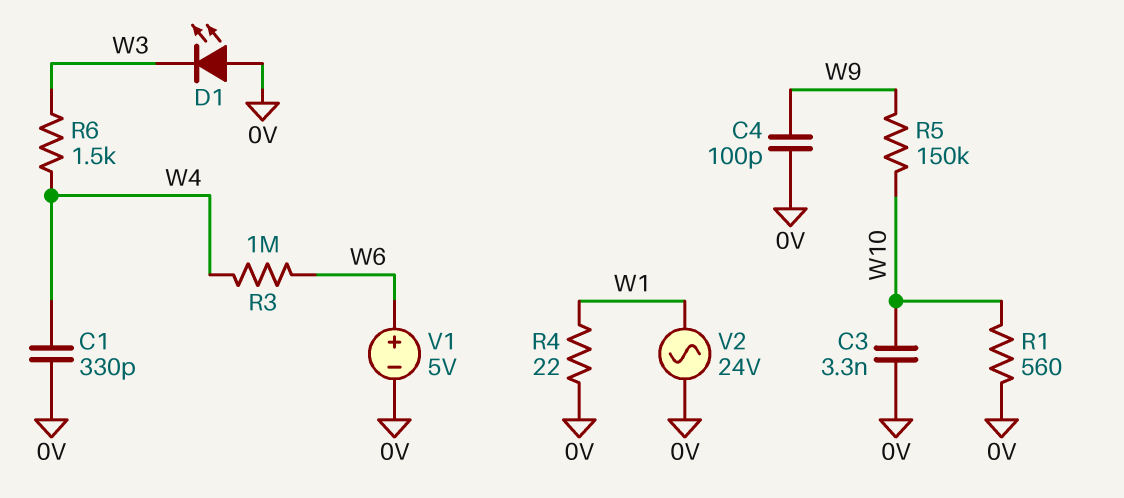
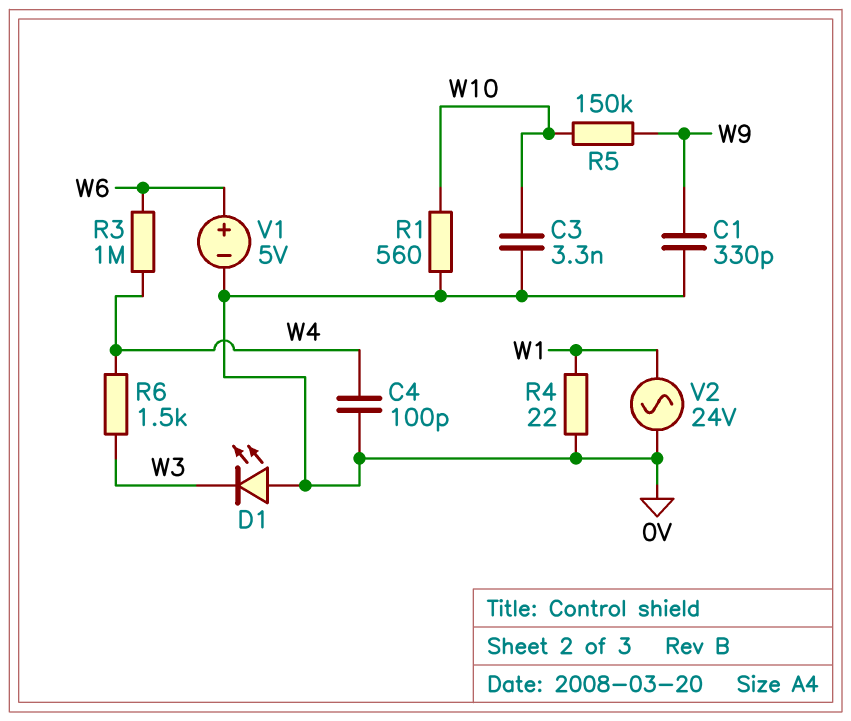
C1: 330pF (0V, W4) -> 330pF (0V, W9)
C4: 100pF (0V, W9) -> 100pF (0V, W4)

